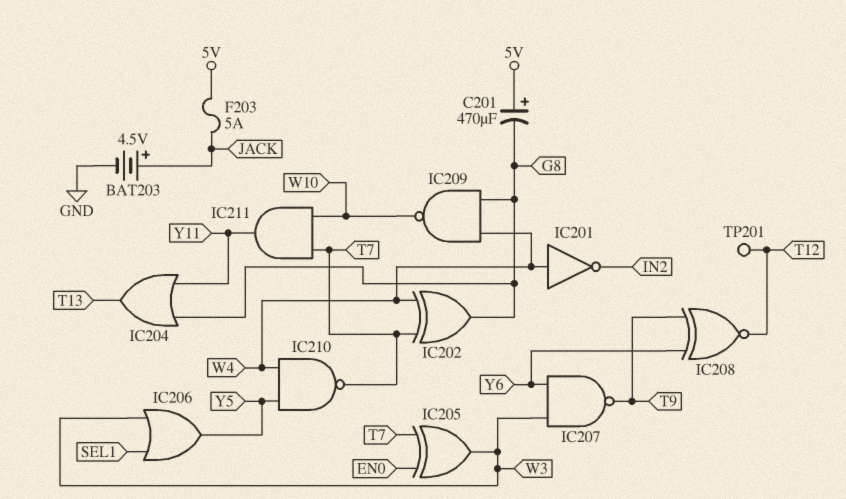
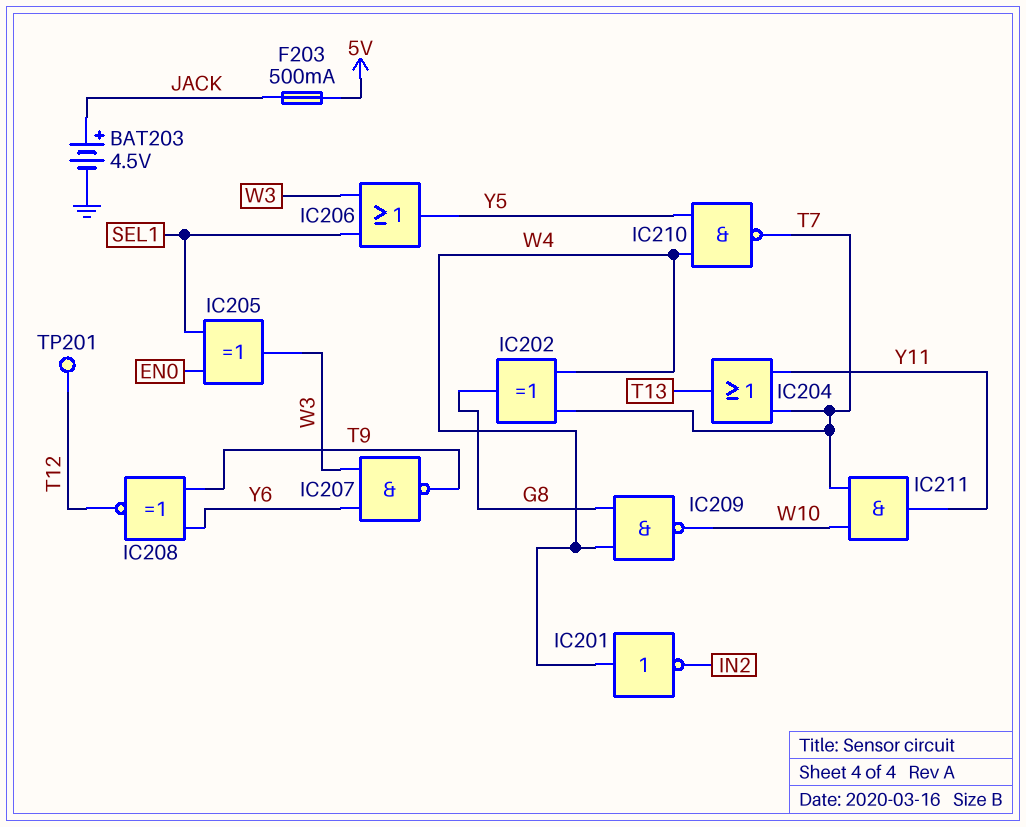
C201: 470uF (plus 5V, minus G8) -> none
F203: 5A (5V, JACK) -> 500mA (5V, JACK)
IC204: OR (in G8, in Y11, out T13) -> OR (in T7, in Y11, out T13)
IC205: XOR (in EN0, in T7, out W3) -> XOR (in EN0, in SEL1, out W3)

